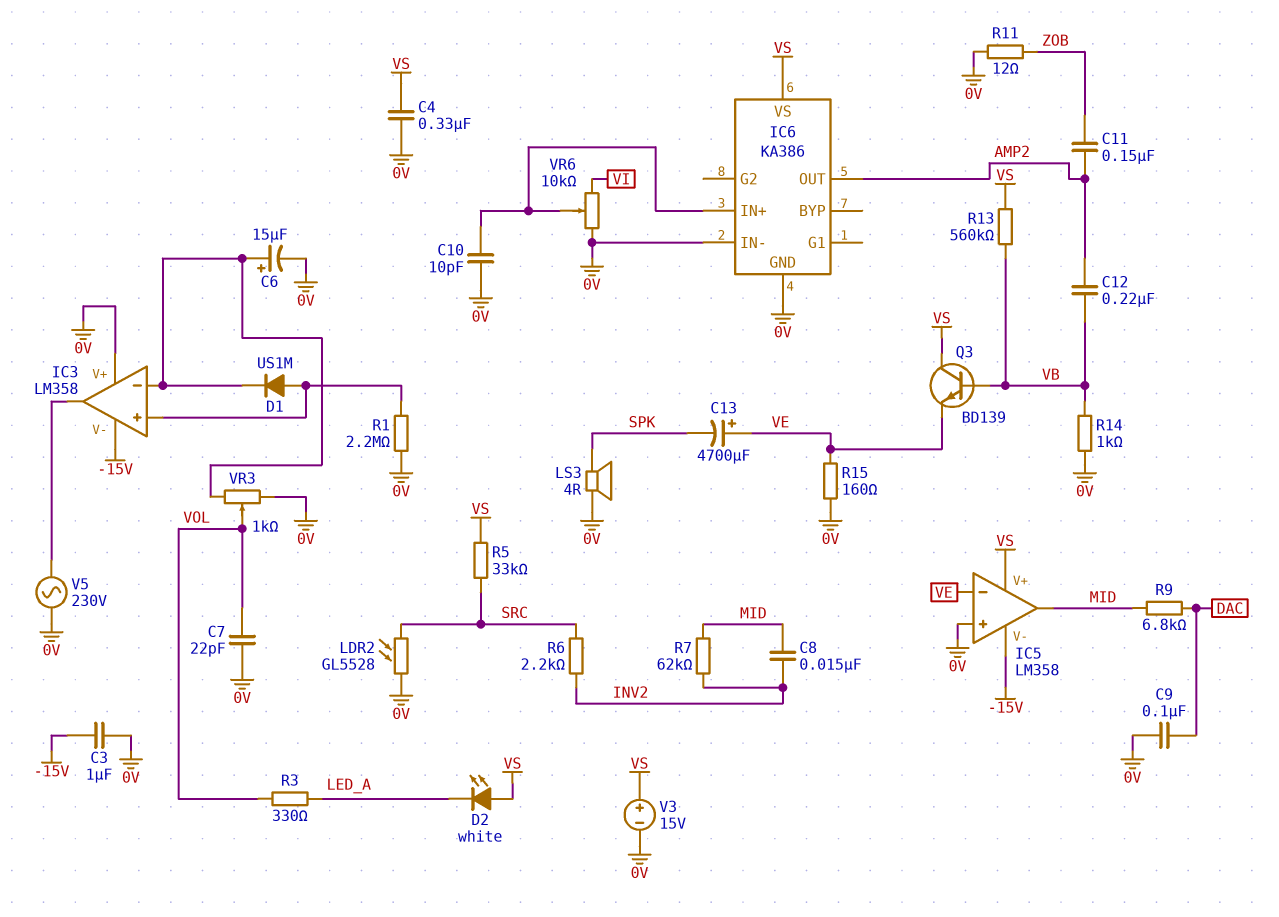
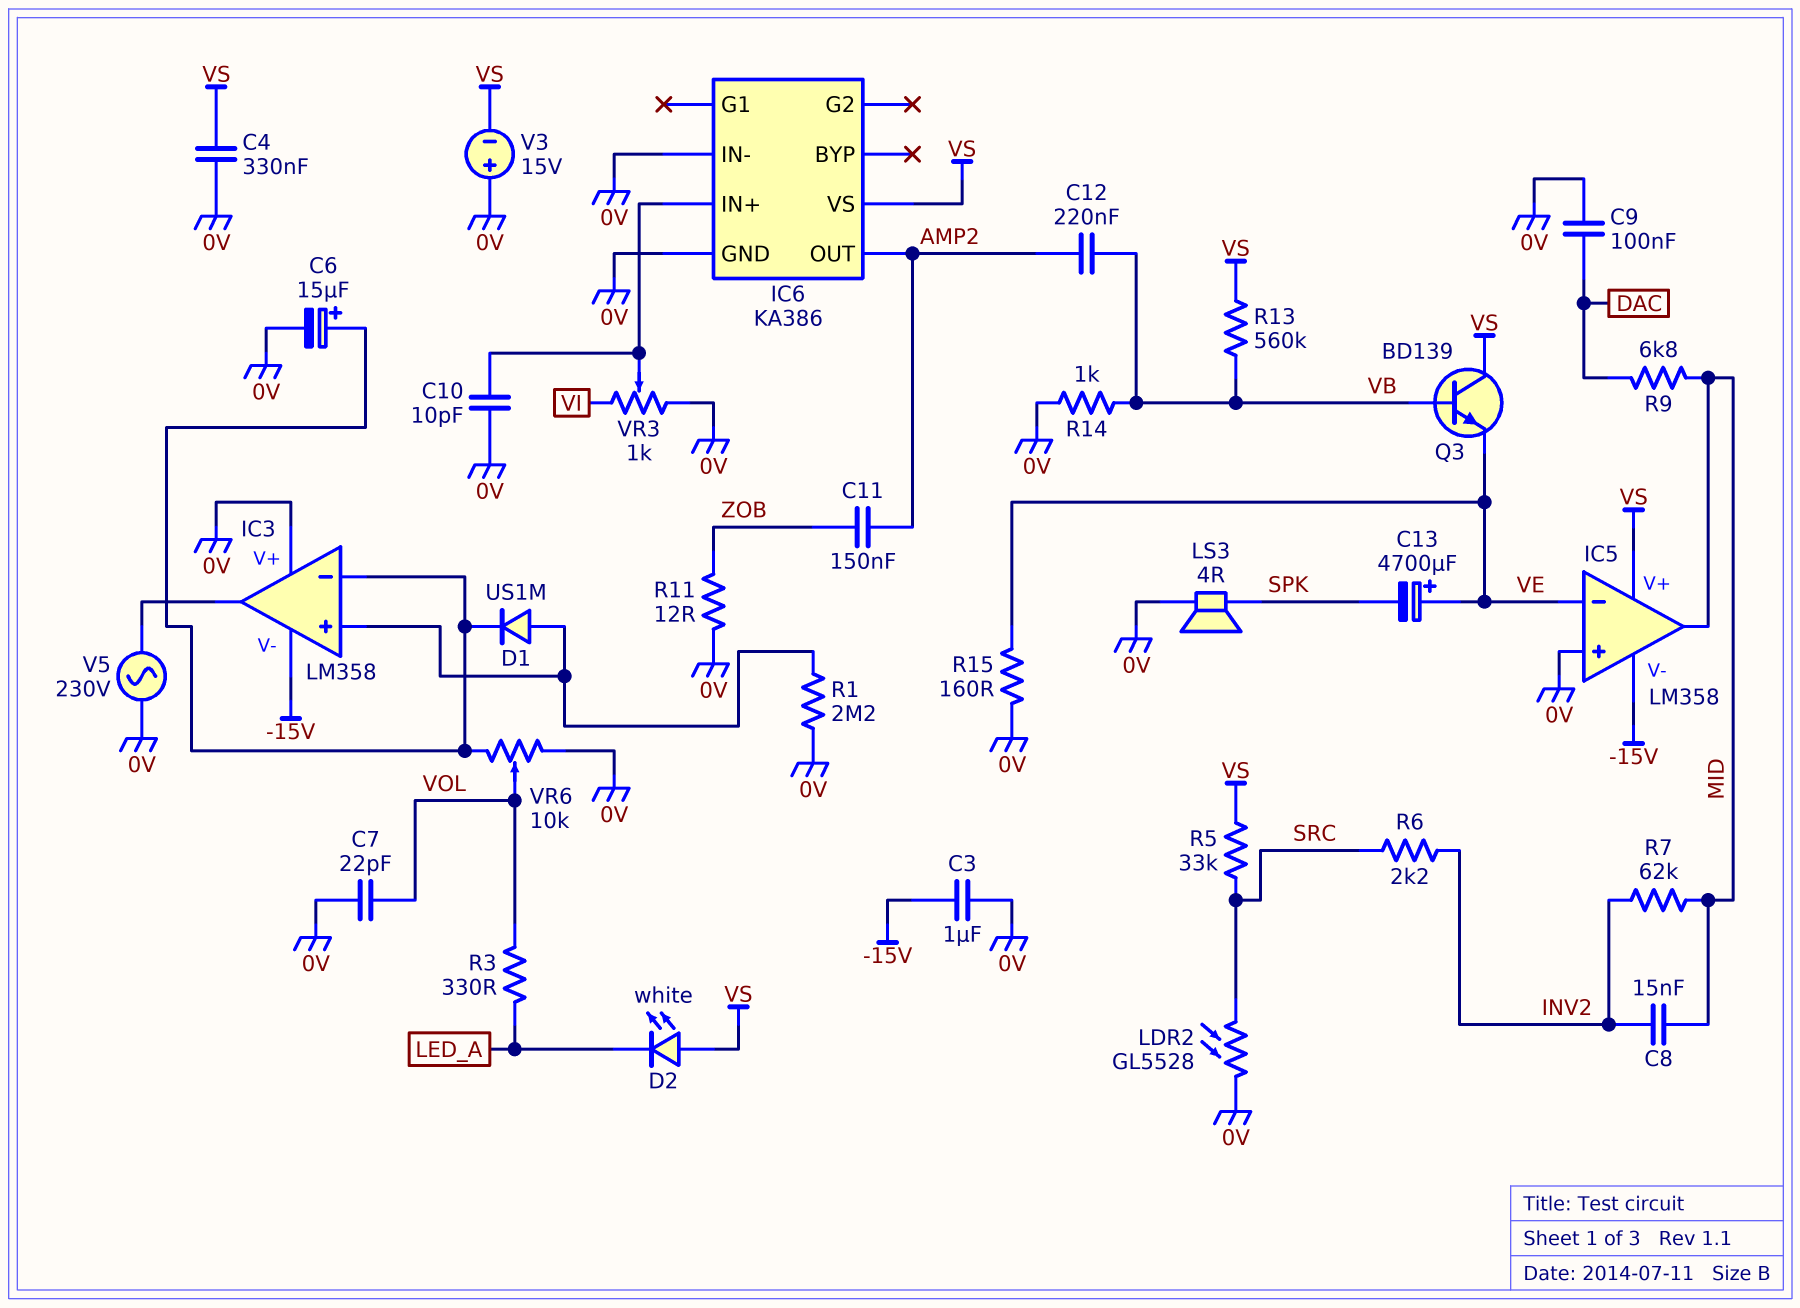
V3: 15V (plus VS, minus 0V) -> 15V (plus 0V, minus VS)
VR3: 1k (0V, IC3/in-, wiper VOL) -> 1k (0V, VI, wiper IC6/IN+)
VR6: 10k (0V, VI, wiper IC6/IN+) -> 10k (0V, IC3/in-, wiper VOL)

